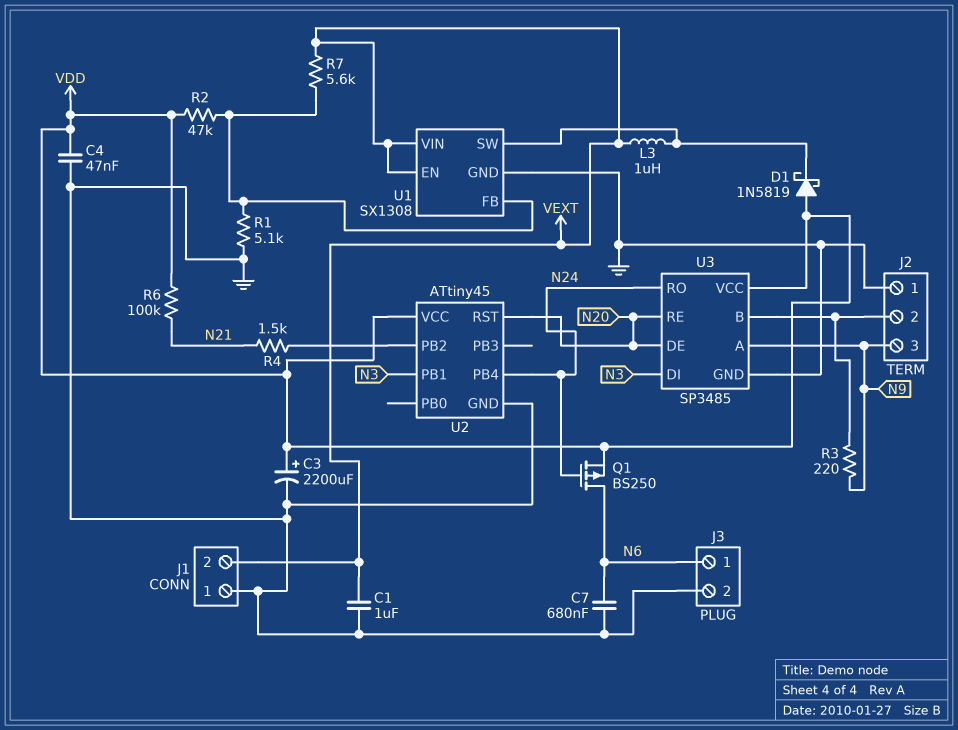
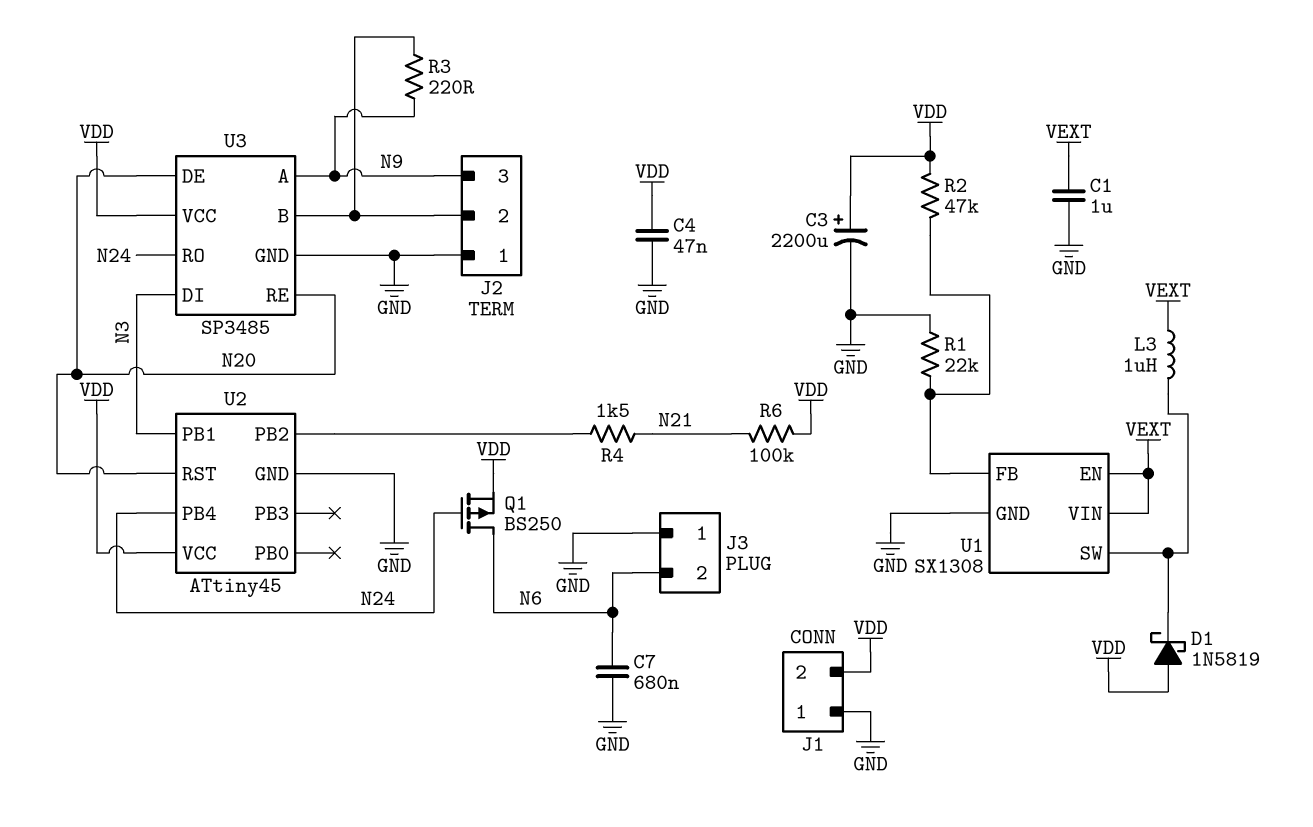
J1 pin 2: VEXT -> VDD
J3 pin 1: N6 -> GND
J3 pin 2: GND -> N6
R1: 5.1k (GND, U1/FB) -> 22k (GND, U1/FB)
R7: 5.6k (U1/FB, VEXT) -> none

